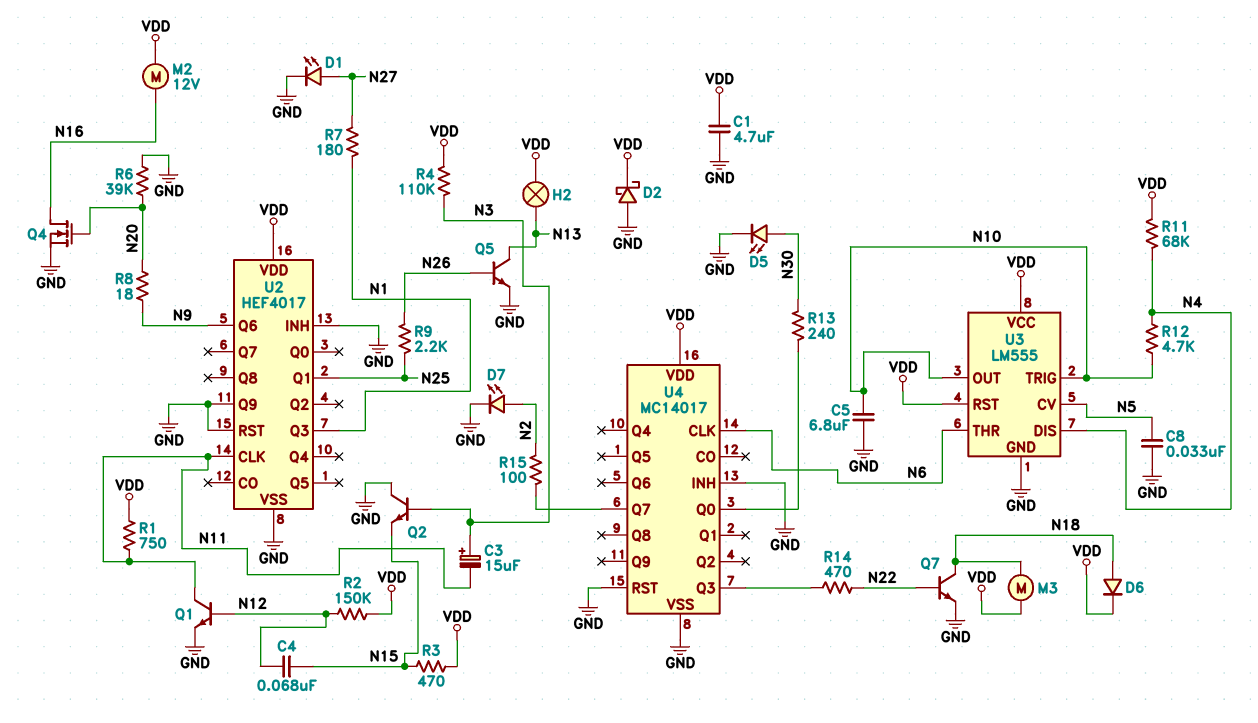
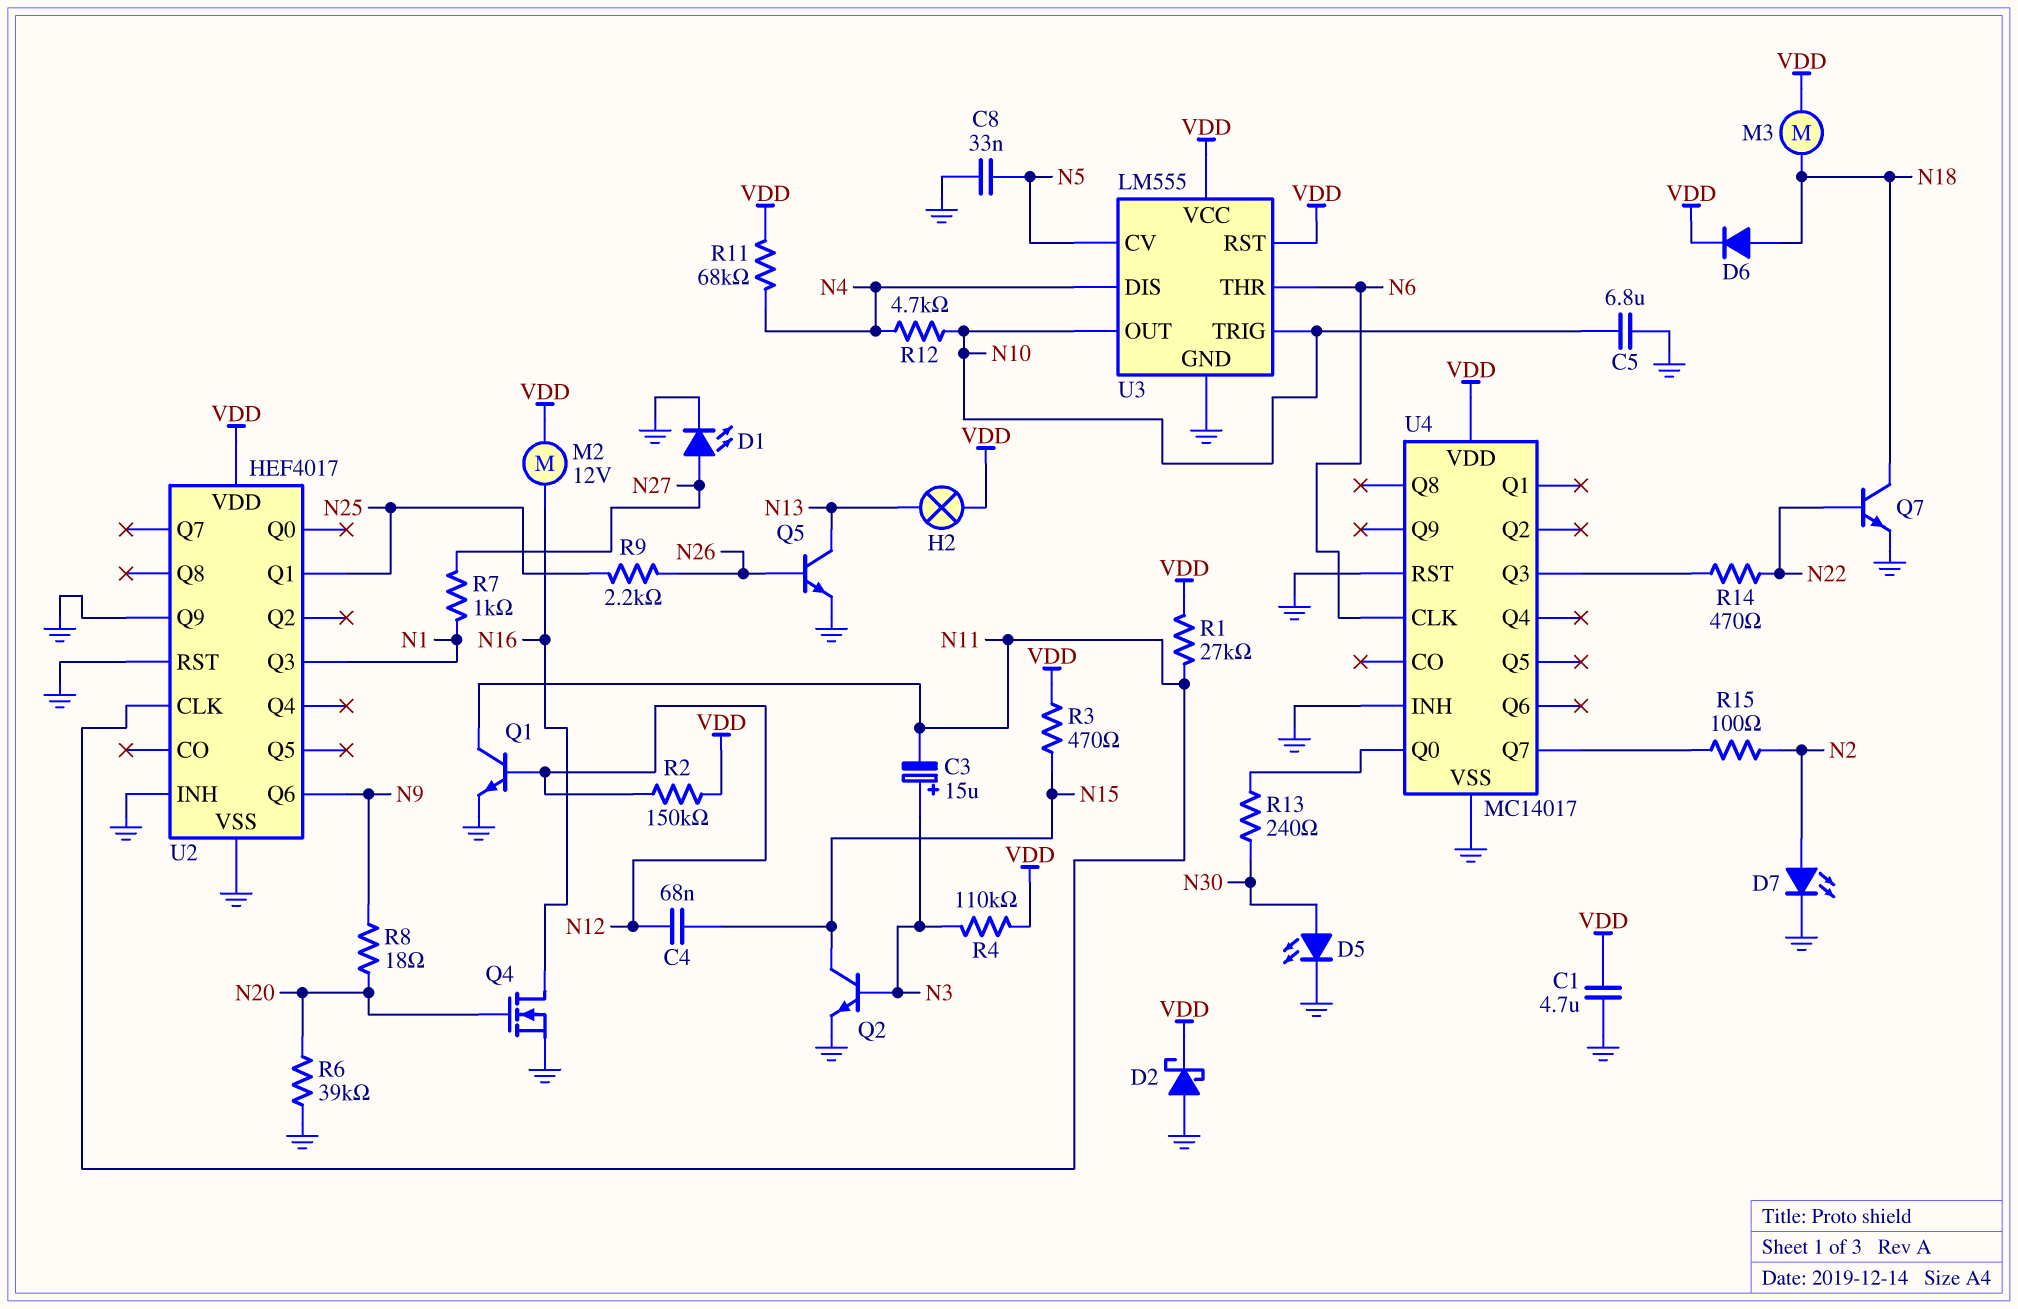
Q2: NPN (B N3, C GND, E N15) -> NPN (B N3, C N15, E GND)
R1: 750 (N11, VDD) -> 27k (N11, VDD)
R7: 180 (N1, N27) -> 1k (N1, N27)

